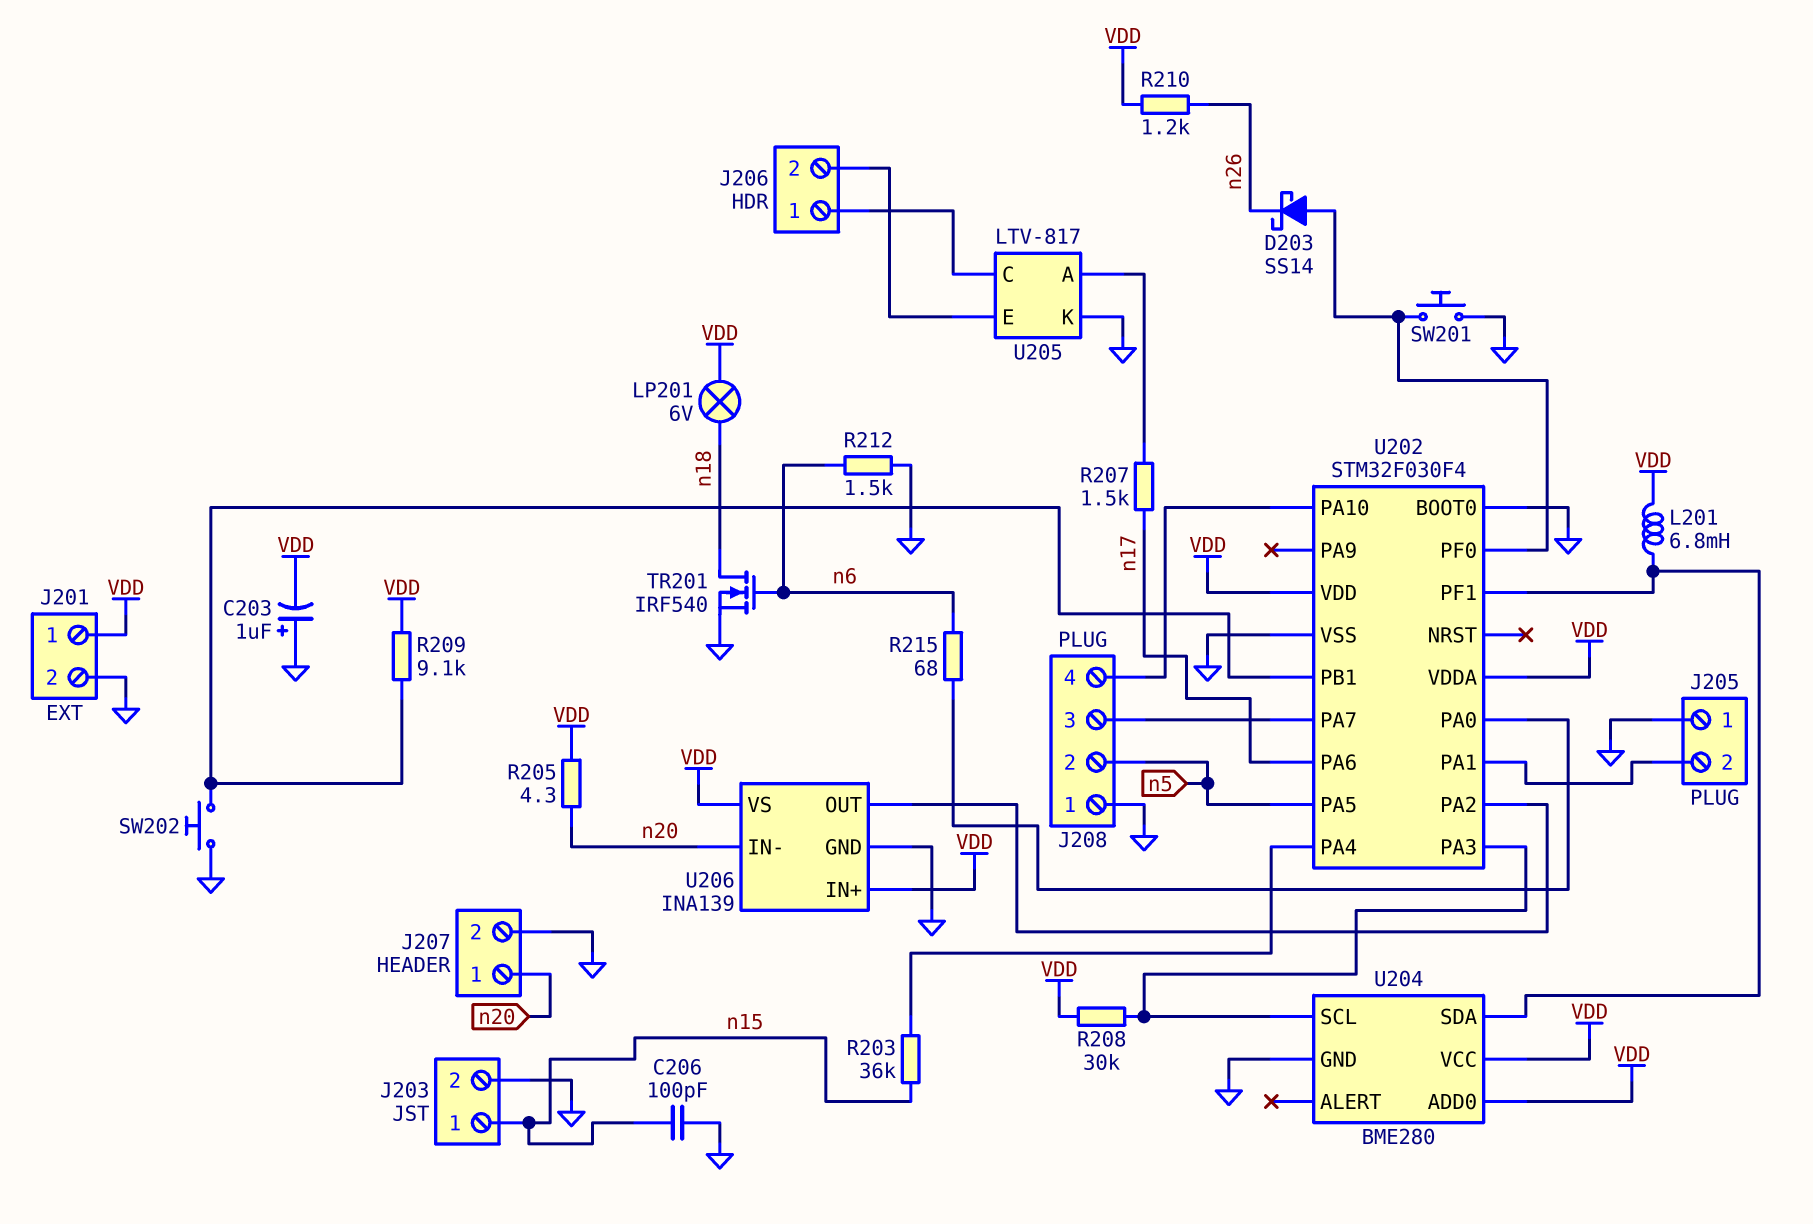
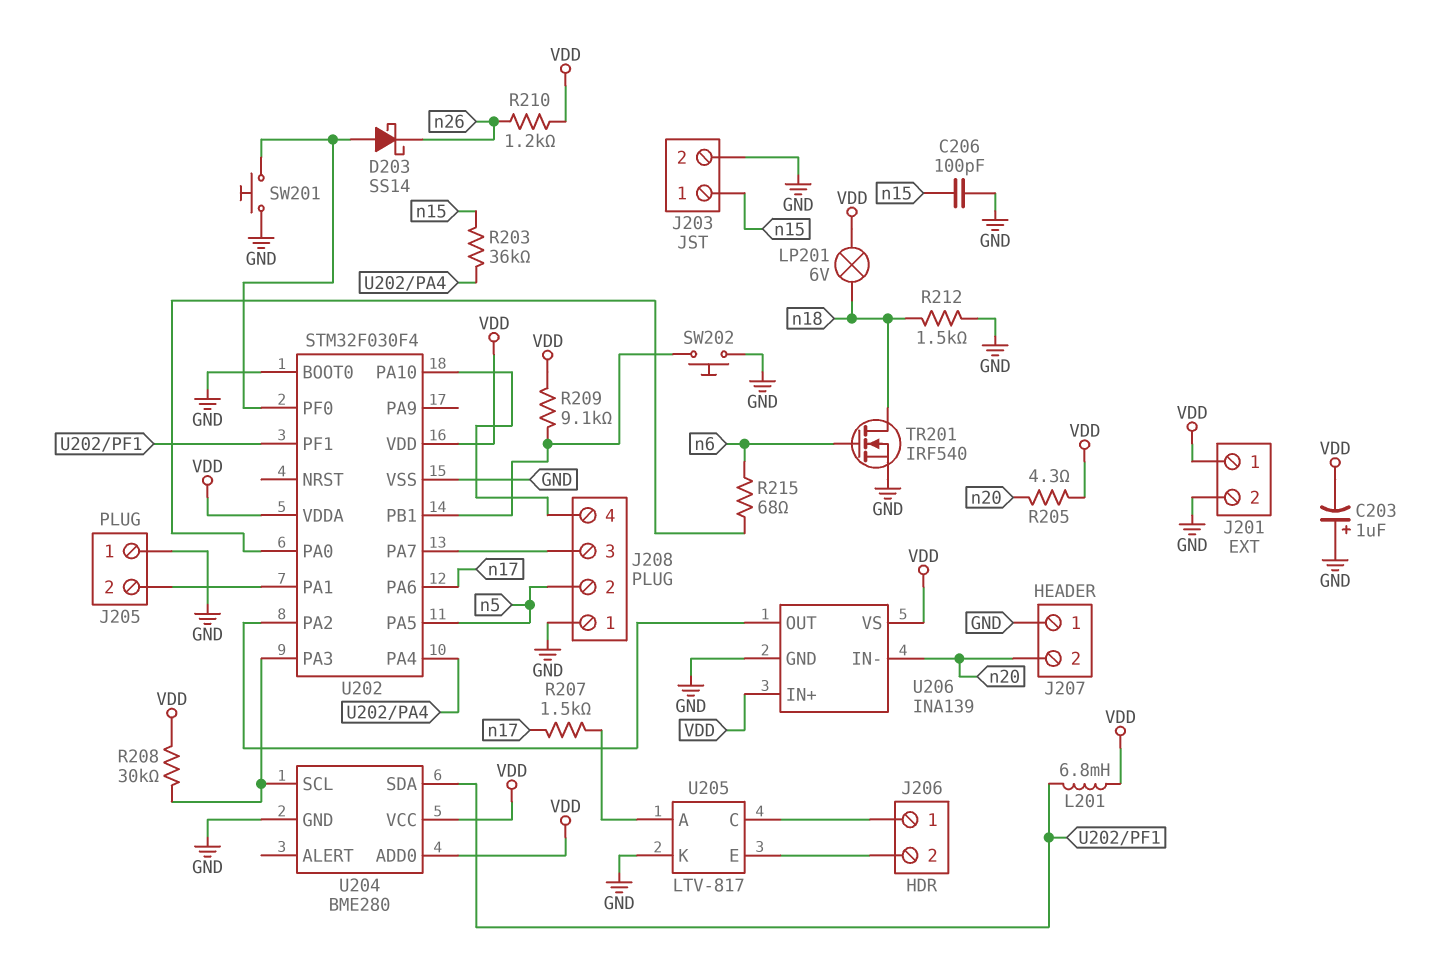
J207 pin 1: n20 -> GND
J207 pin 2: GND -> n20
R212: 1.5k (GND, n6) -> 1.5k (GND, n18)

